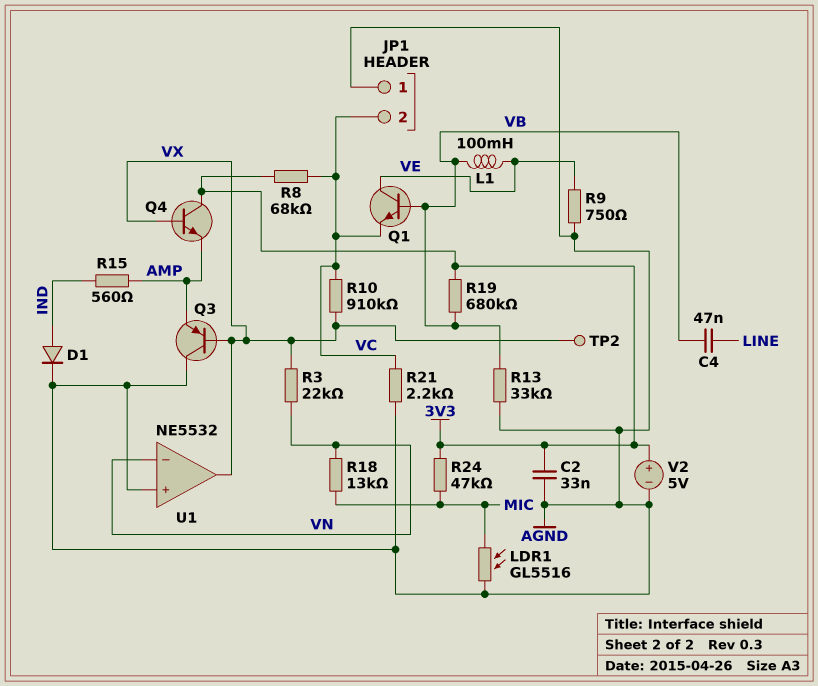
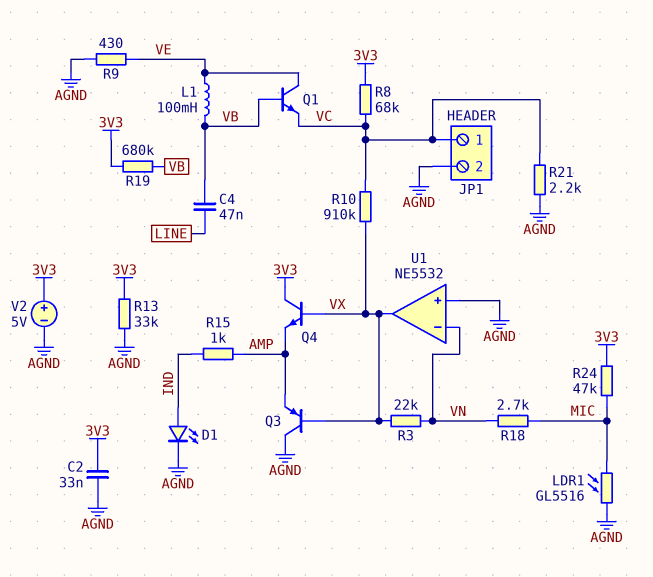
D1: diode (A IND, K AGND) -> LED (A IND, K AGND)
JP1 pin 1: AGND -> VC
JP1 pin 2: VC -> AGND
R9: 750 (AGND, VE) -> 430 (AGND, VE)
R13: 33k (AGND, VB) -> 33k (3V3, AGND)
R15: 560 (AMP, IND) -> 1k (AMP, IND)
R18: 13k (MIC, VN) -> 2.7k (MIC, VN)
TP2: test point (VX) -> none

